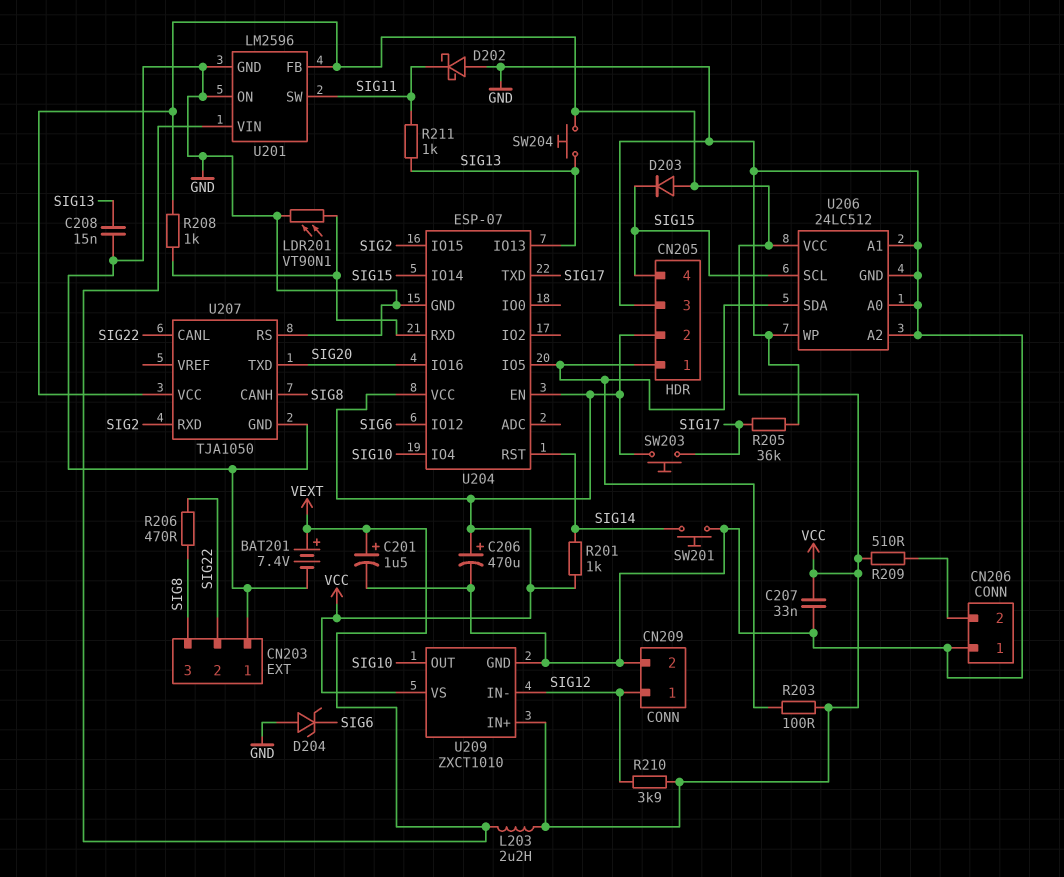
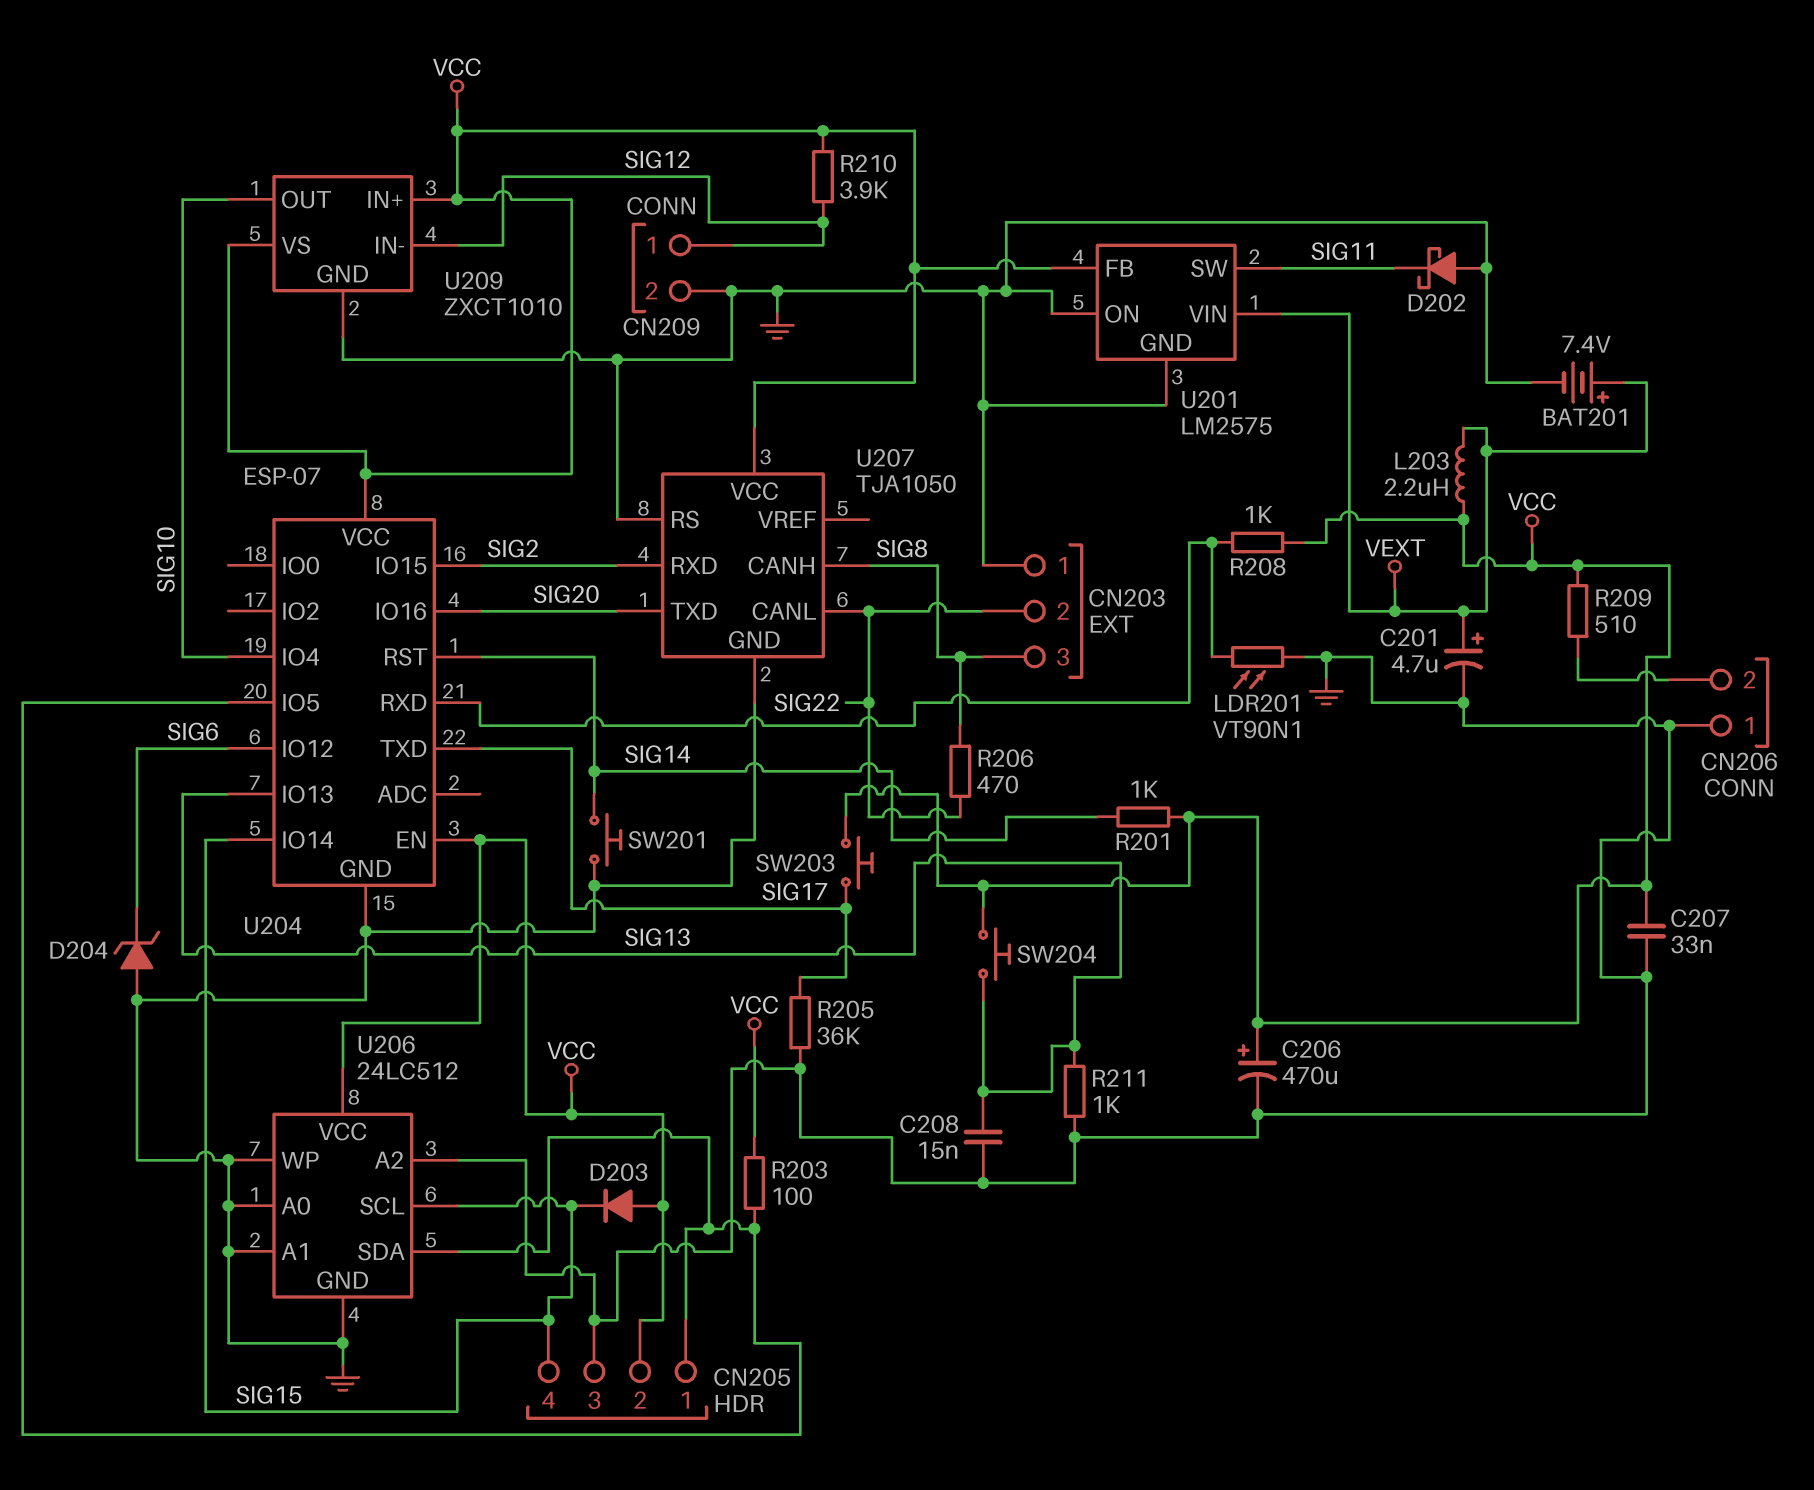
C201: 1.5uF (plus VEXT, minus GND) -> 4.7uF (plus VEXT, minus GND)
R211: 1k (SIG11, SIG13) -> 1k (GND, SIG13)
U201: LM2596 -> LM2575

